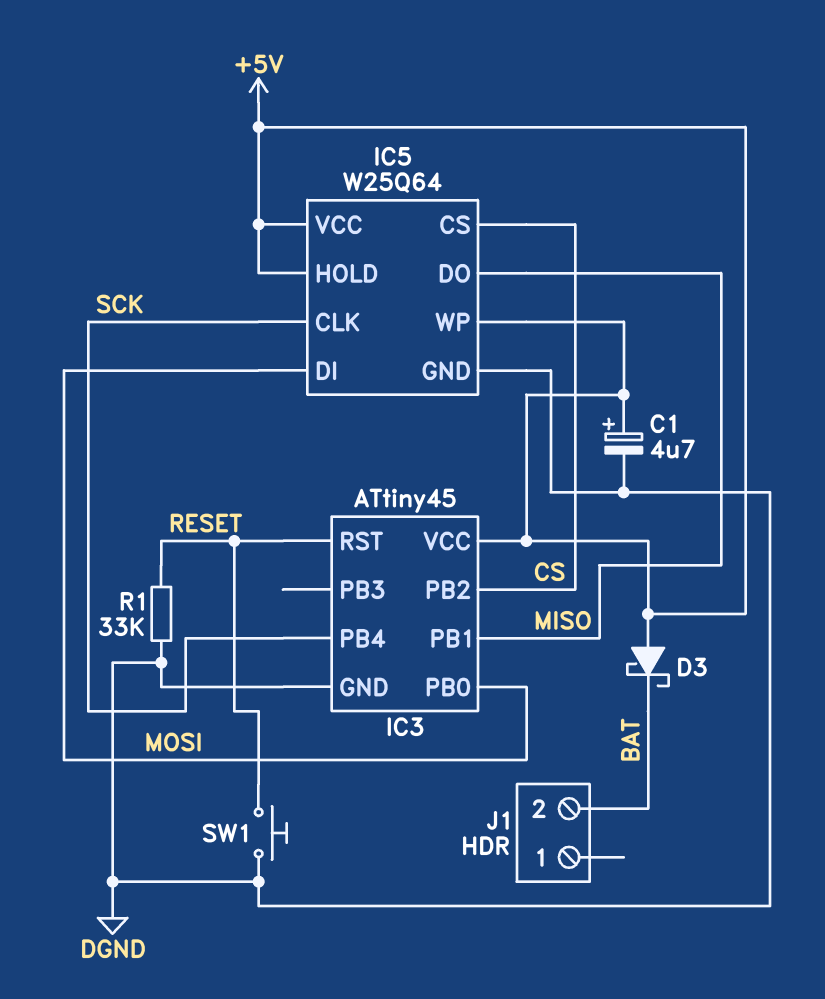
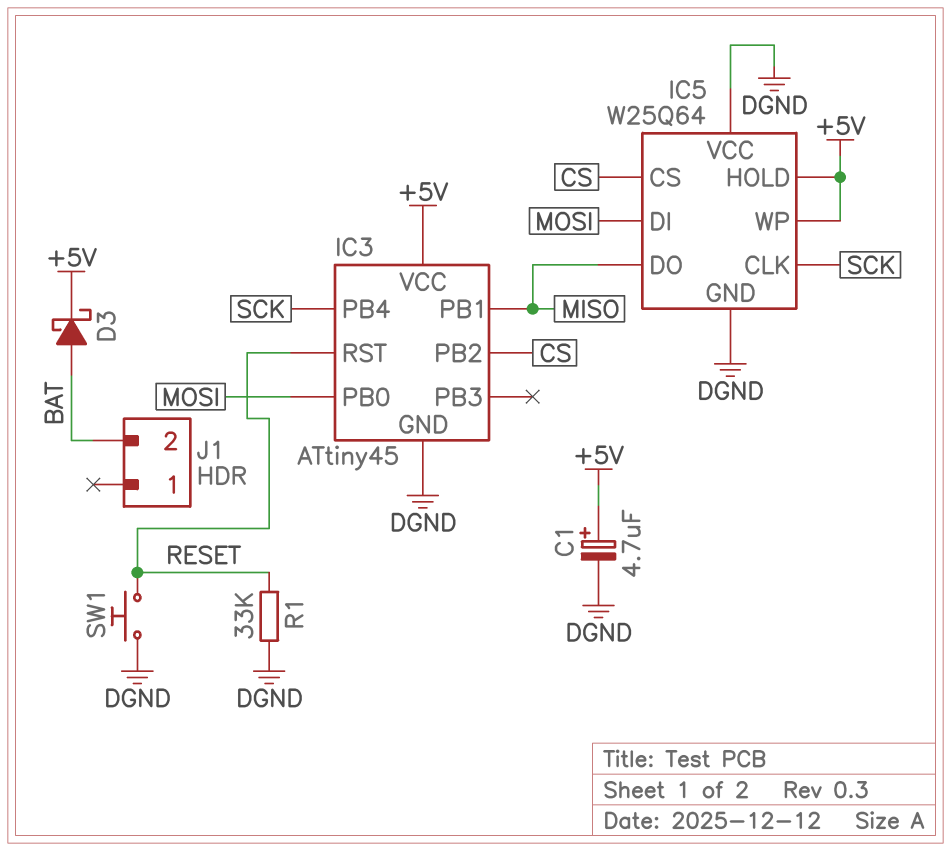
D3: schottky (A +5V, K BAT) -> schottky (A BAT, K +5V)
IC5 pin VCC: +5V -> DGND

